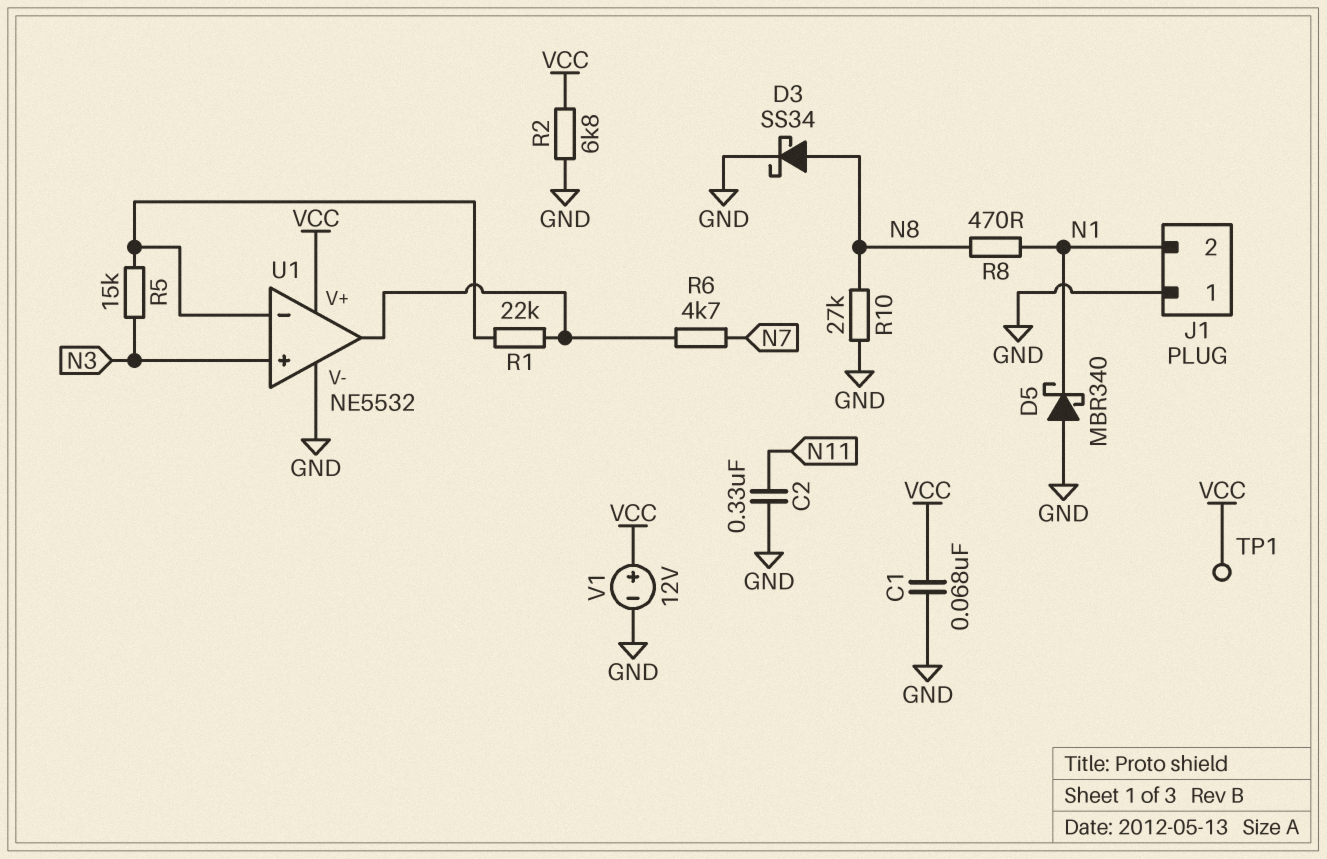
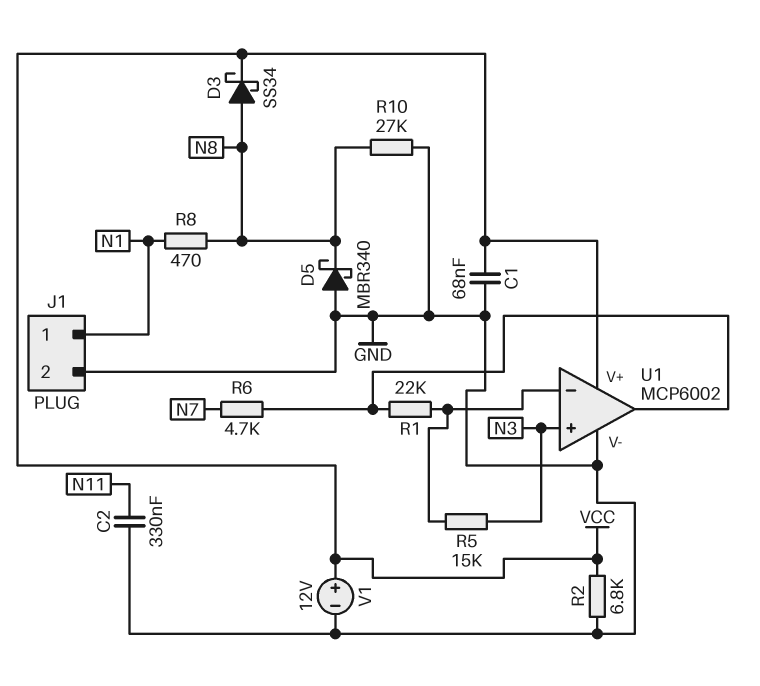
D3: schottky SS34 (A N8, K GND) -> schottky SS34 (A N8, K VCC)
D5: schottky MBR340 (A GND, K N1) -> schottky MBR340 (A GND, K N8)
J1 pin 1: GND -> N1
J1 pin 2: N1 -> GND
TP1: test point (VCC) -> none
U1: NE5532 -> MCP6002

